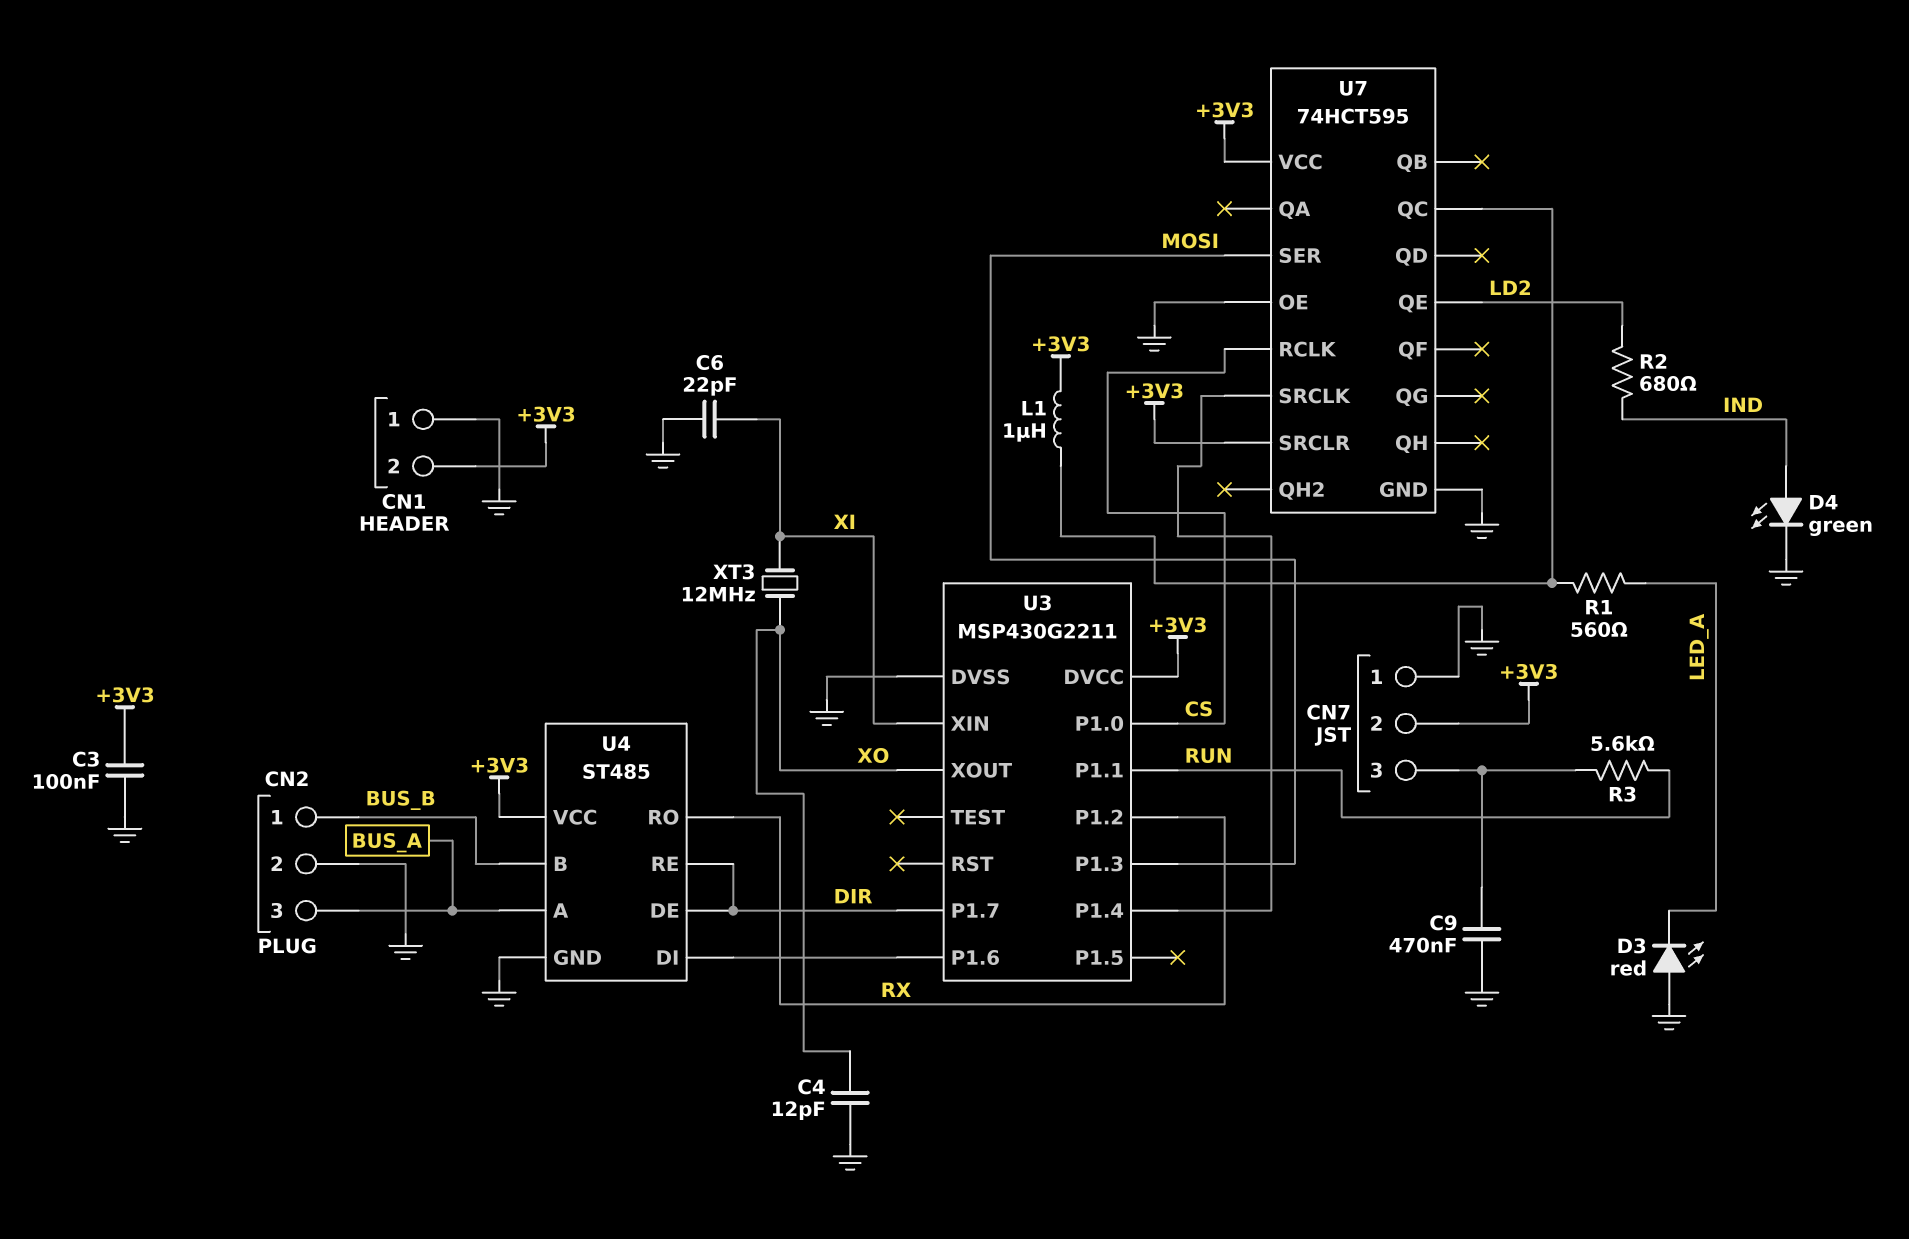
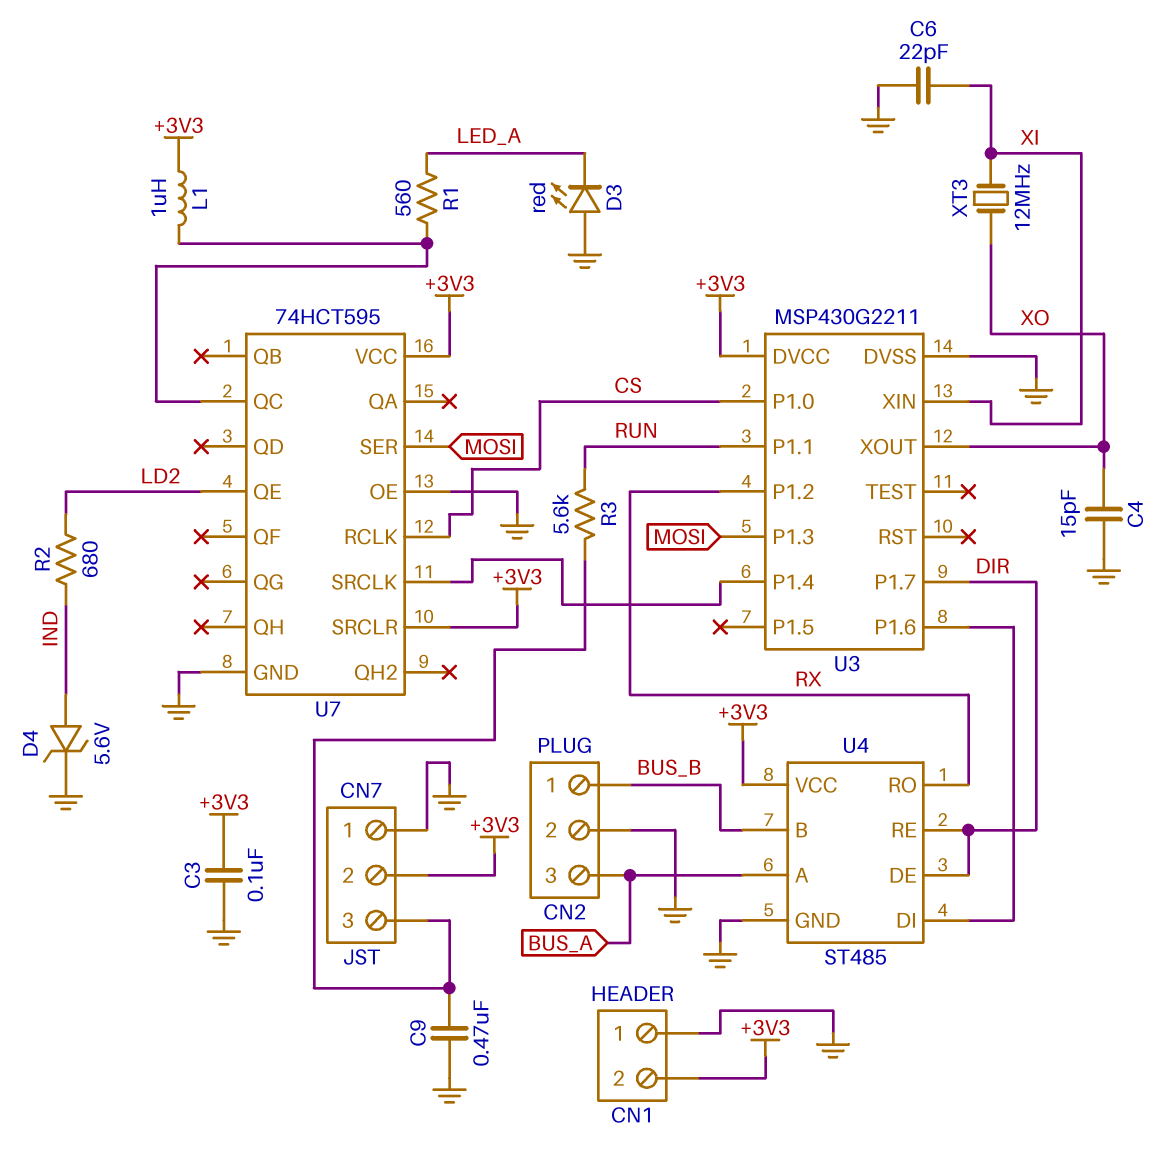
C4: 12pF (GND, XO) -> 15pF (GND, XO)
D4: LED green (A IND, K GND) -> zener 5.6V (A IND, K GND)

